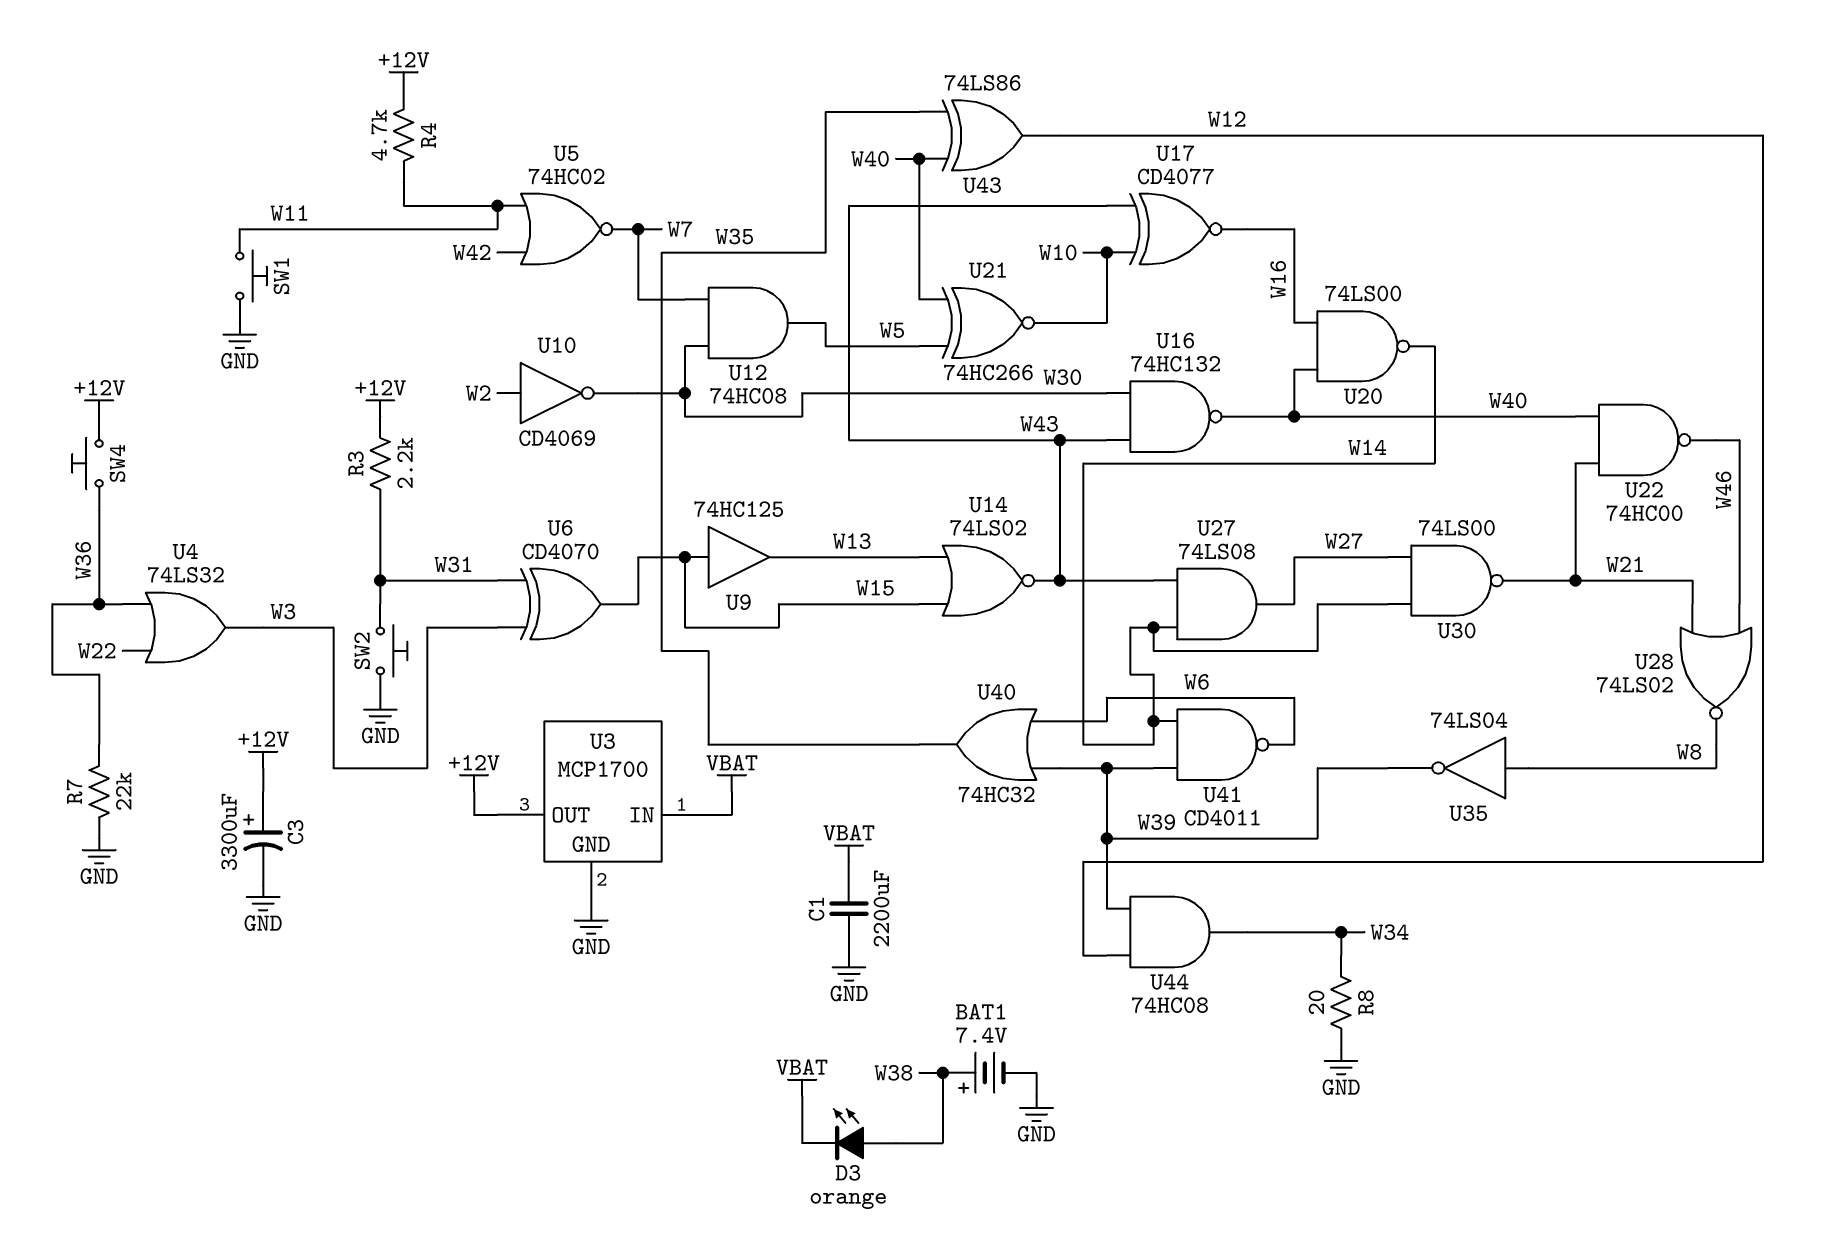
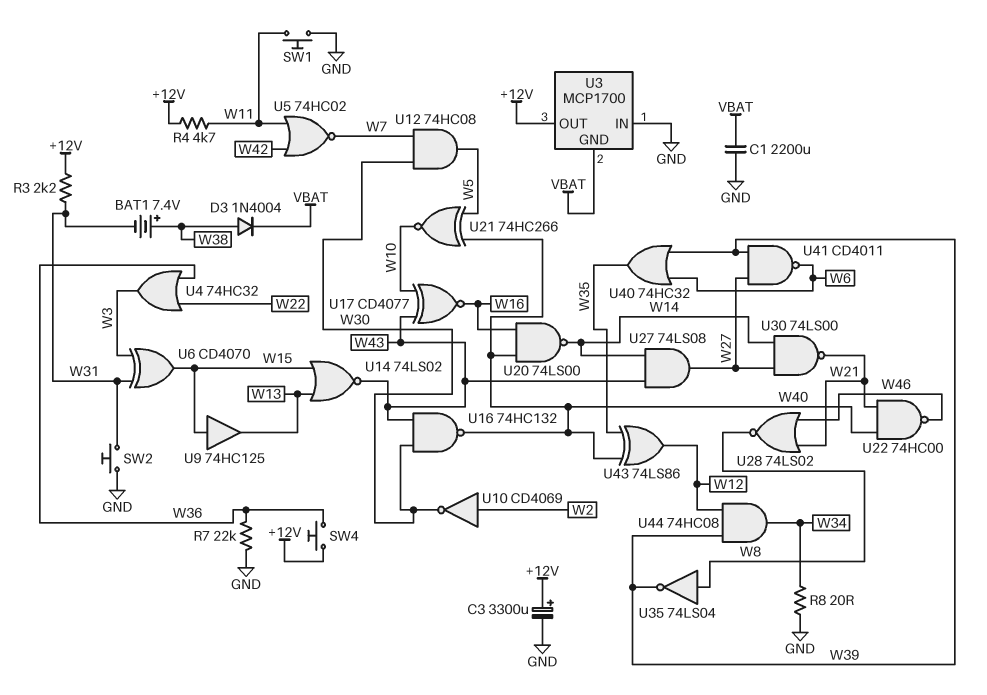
BAT1: 7.4V (plus W38, minus GND) -> 7.4V (plus W38, minus W31)
D3: LED orange (A W38, K VBAT) -> diode 1N4004 (A W38, K VBAT)
U3 pin GND: GND -> VBAT
U3 pin IN: VBAT -> GND
U4: OR 74LS32 (in W22, in W36, out W3) -> OR 74HC32 (in W22, in W36, out W3)
U41: NAND CD4011 (in W14, in W39, out W6) -> NAND CD4011 (in W27, in W39, out W6)

